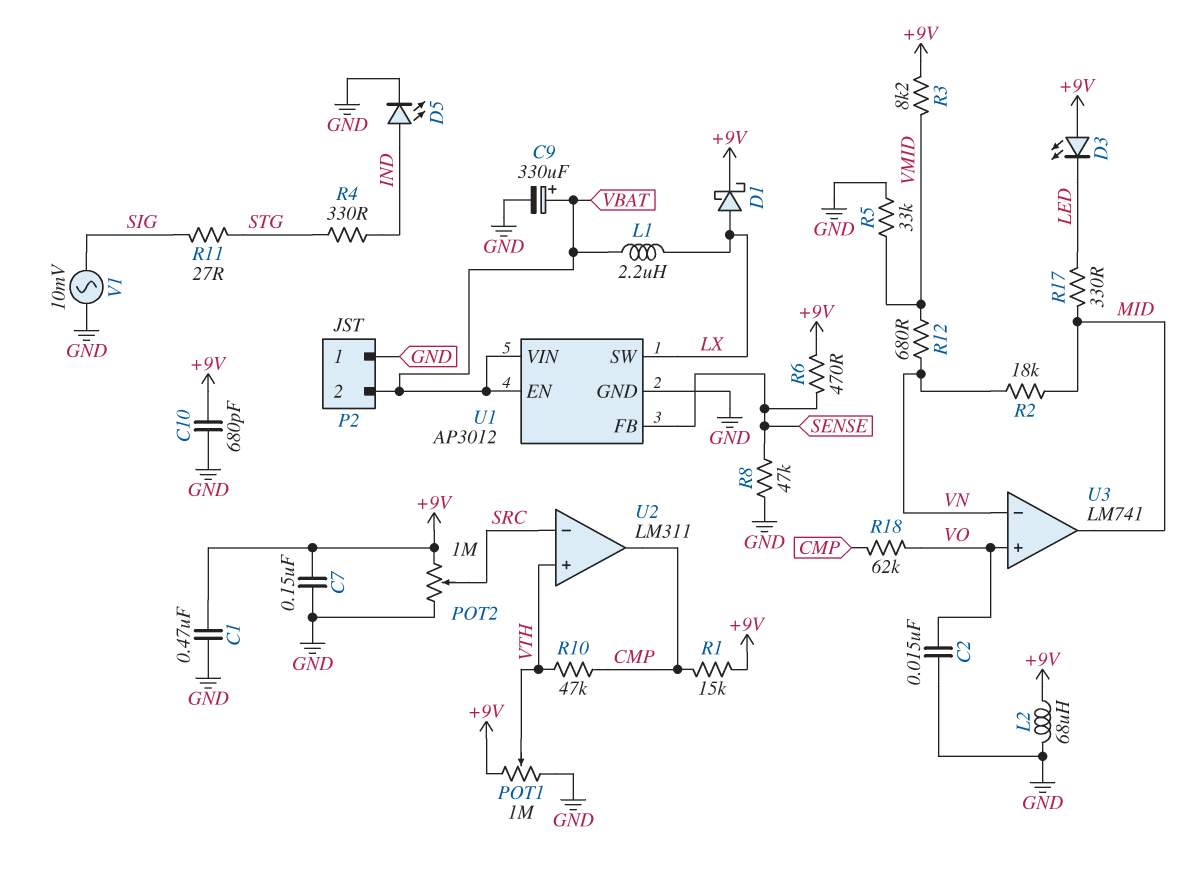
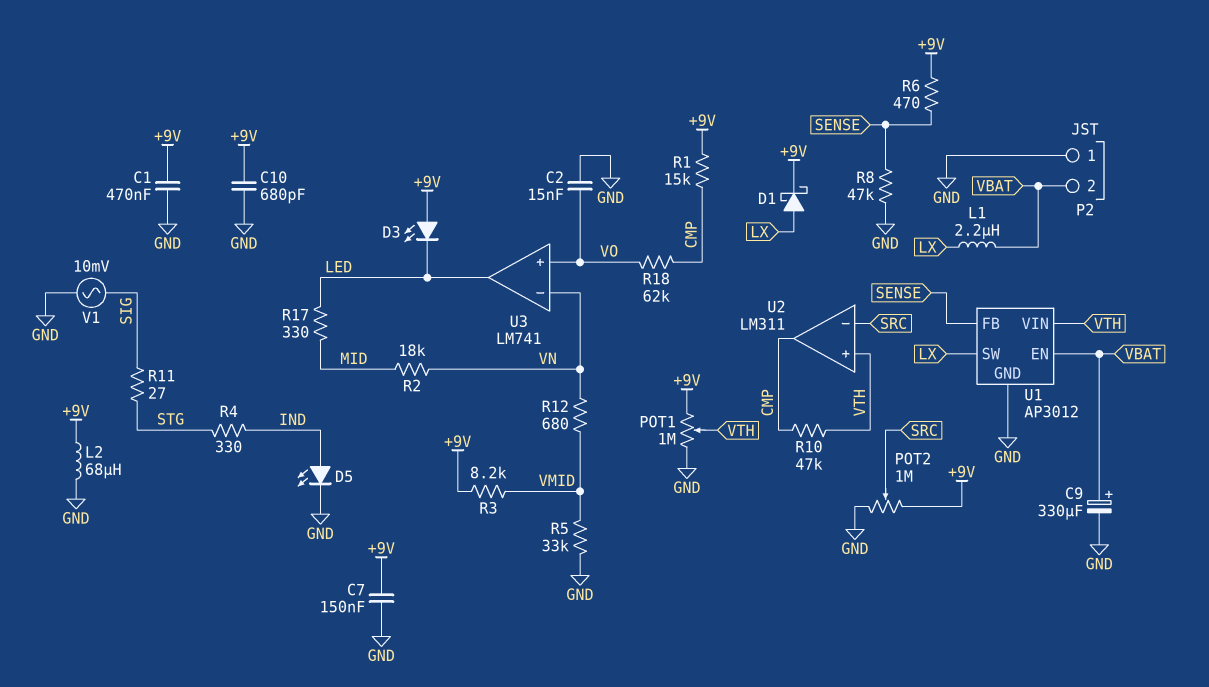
U1 pin VIN: VBAT -> VTH
U3 pin out: MID -> LED

